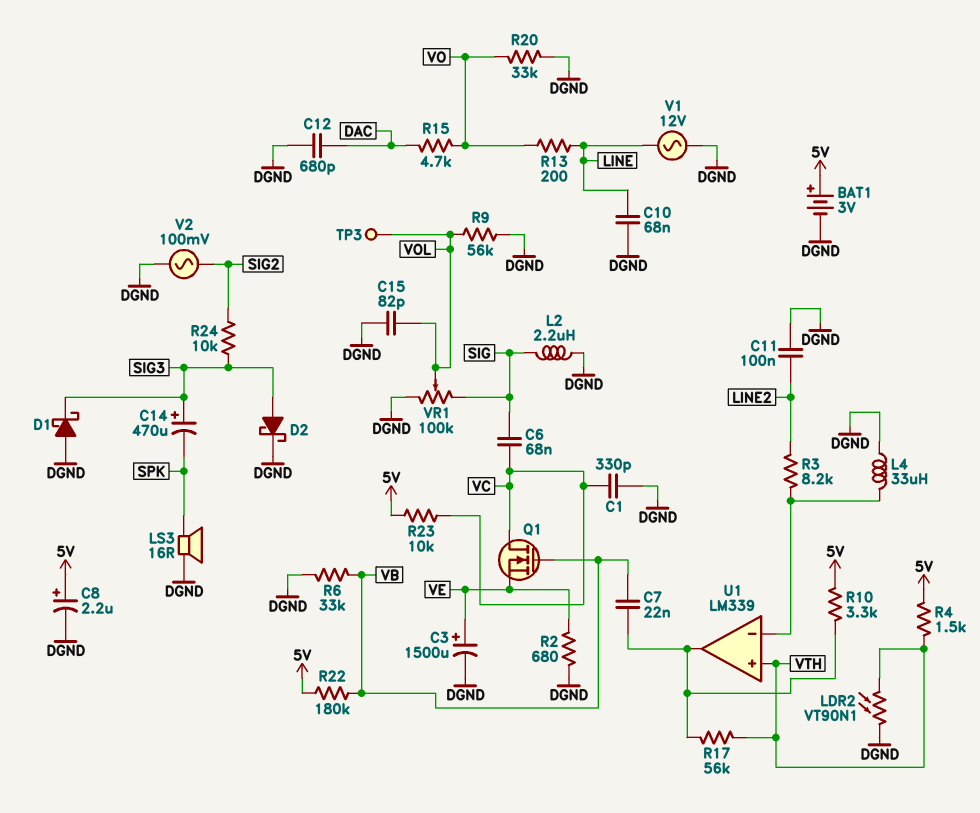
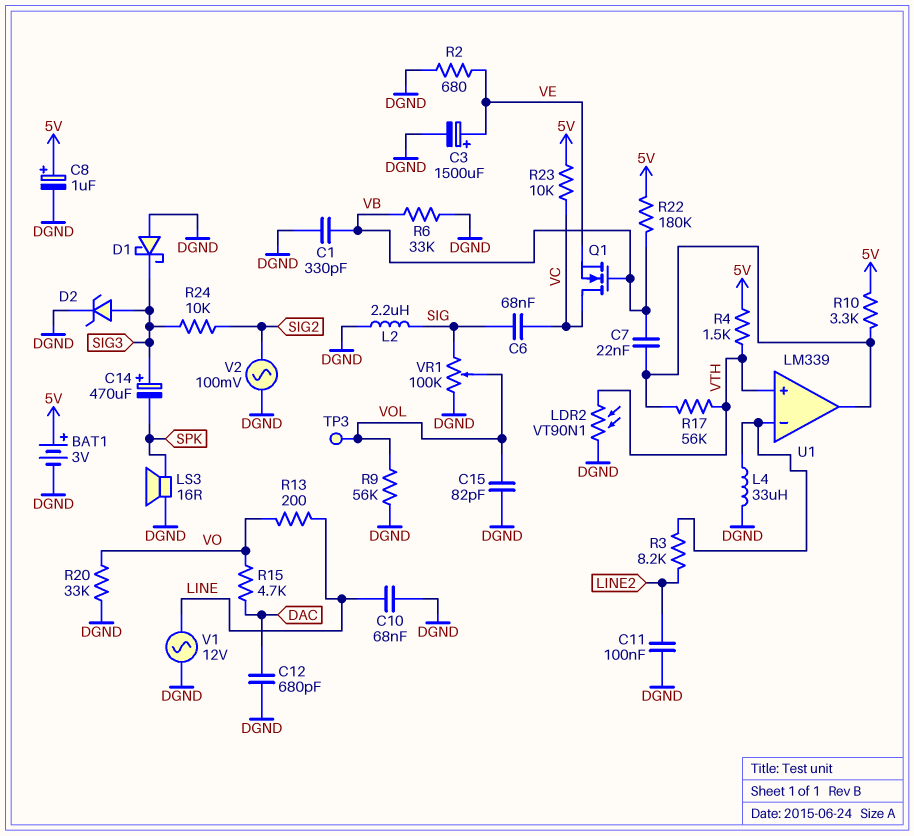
C1: 330pF (DGND, VC) -> 330pF (DGND, VB)
C8: 2.2uF (plus 5V, minus DGND) -> 1uF (plus 5V, minus DGND)
D2: schottky (A SIG3, K DGND) -> zener (A SIG3, K DGND)

